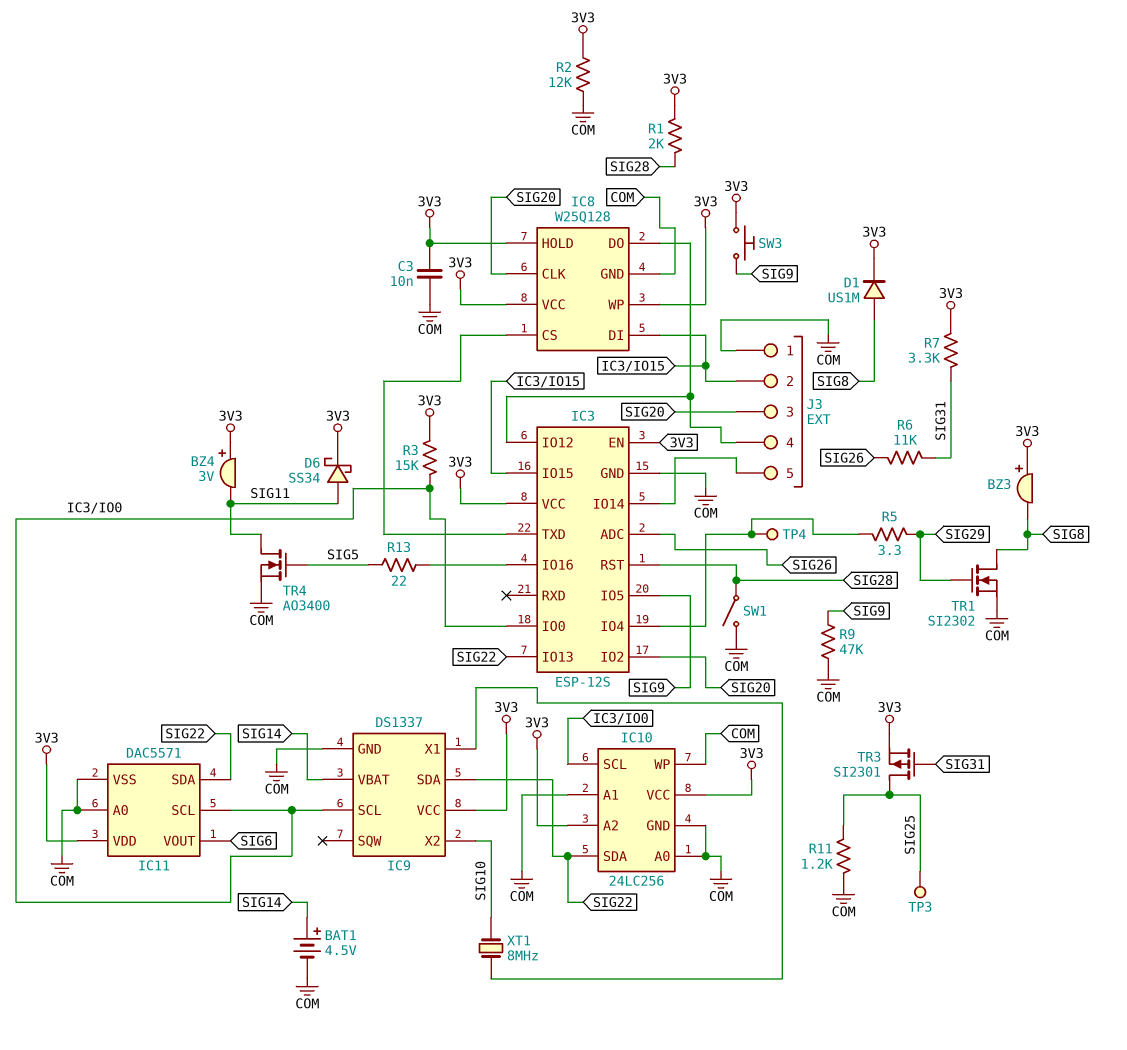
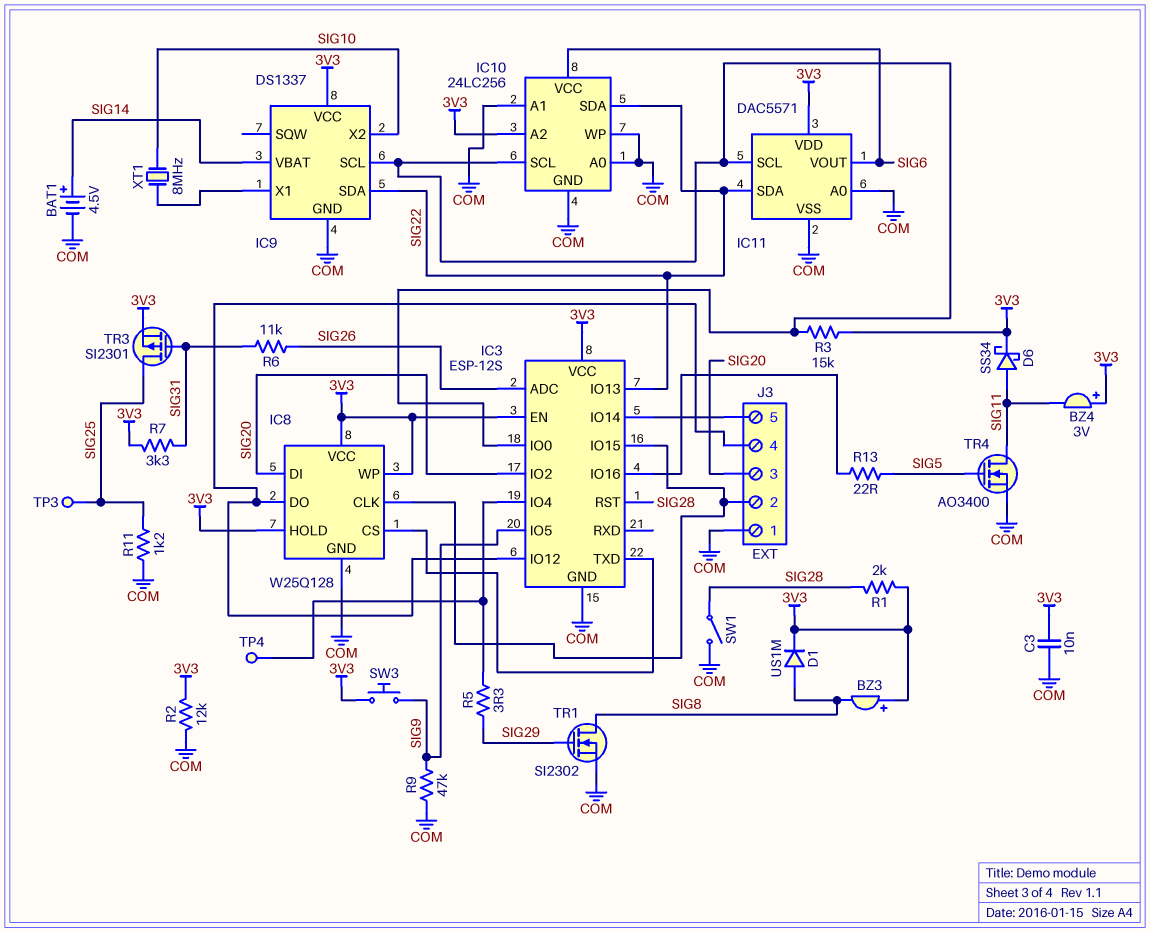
IC8 pin CLK: SIG20 -> IC3/IO15
IC8 pin DI: IC3/IO15 -> SIG20
IC10 pin VCC: 3V3 -> SIG6

